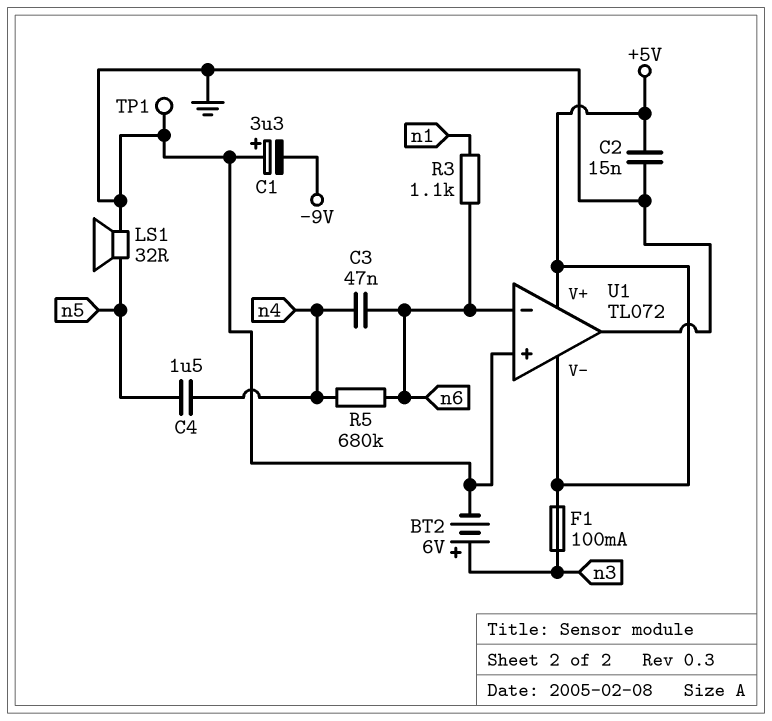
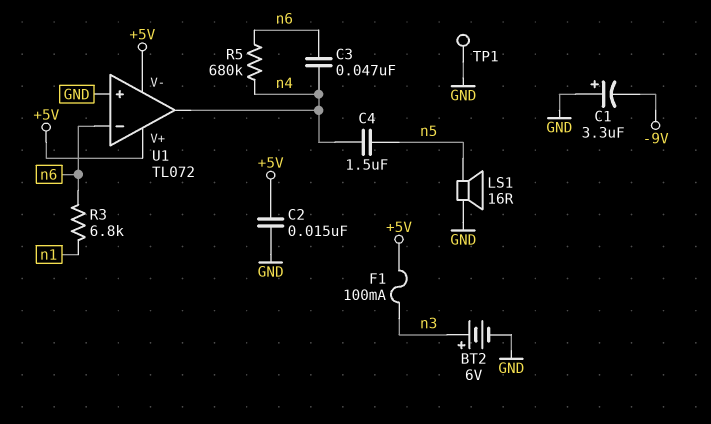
LS1: speaker 32R (GND, n5) -> speaker 16R (GND, n5)
R3: 1.1k (n1, n6) -> 6.8k (n1, n6)
U1 pin out: GND -> n4

